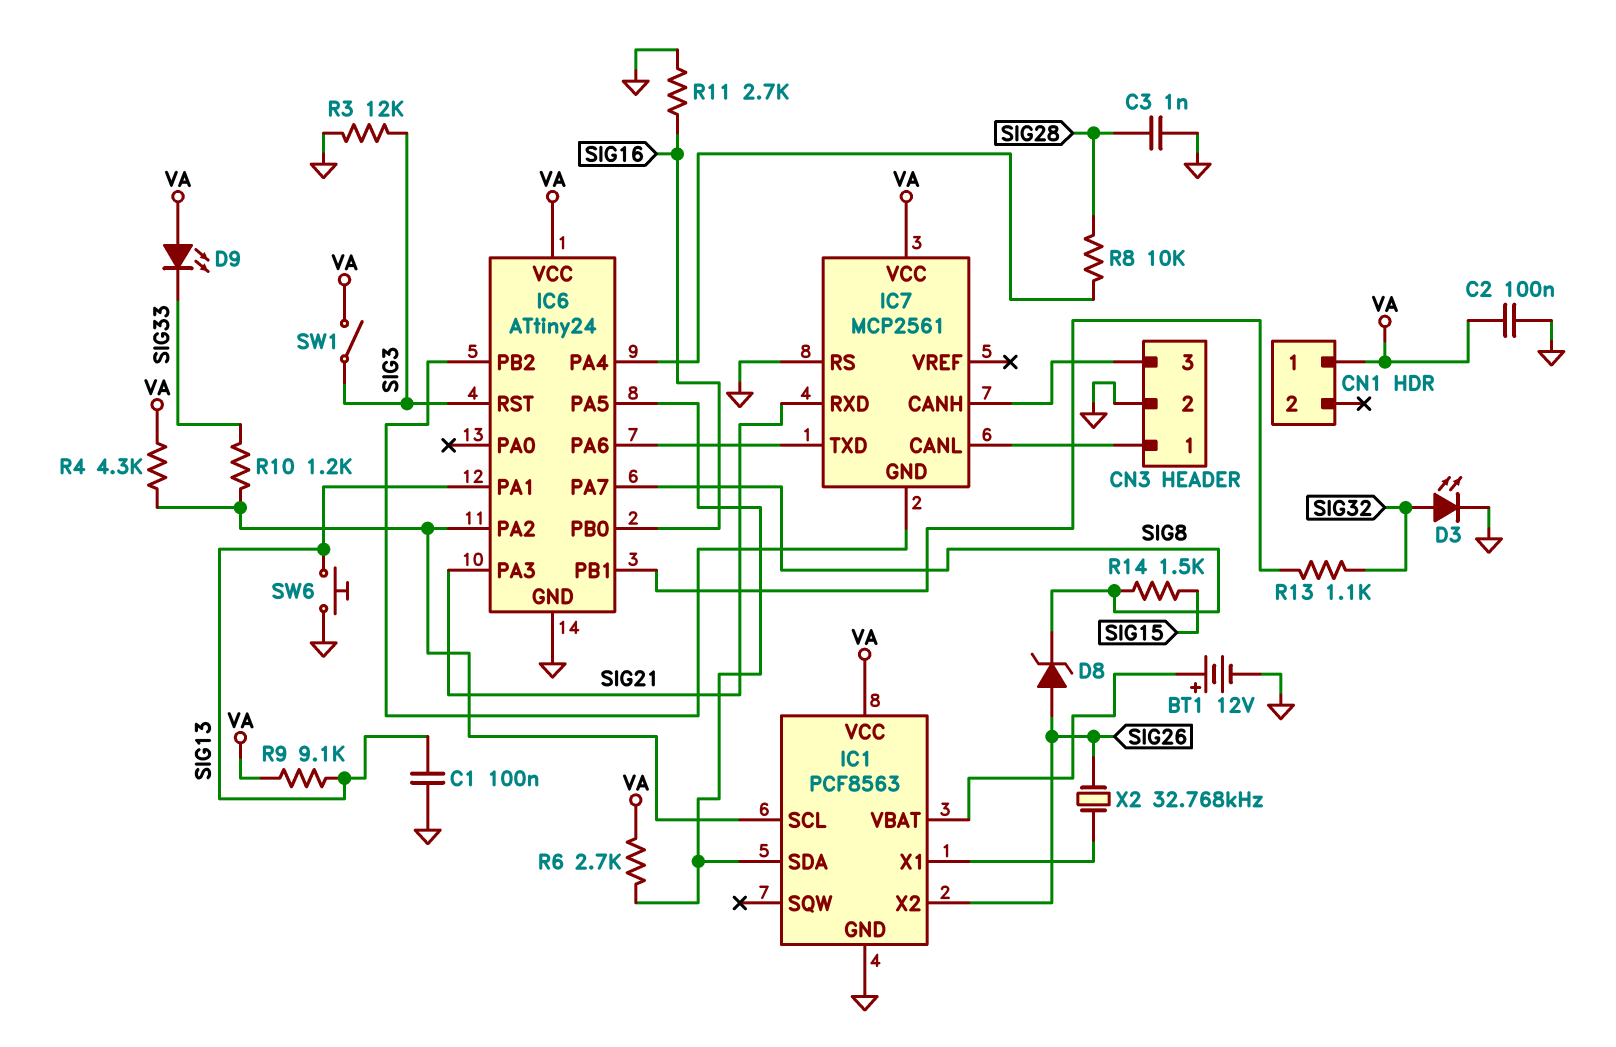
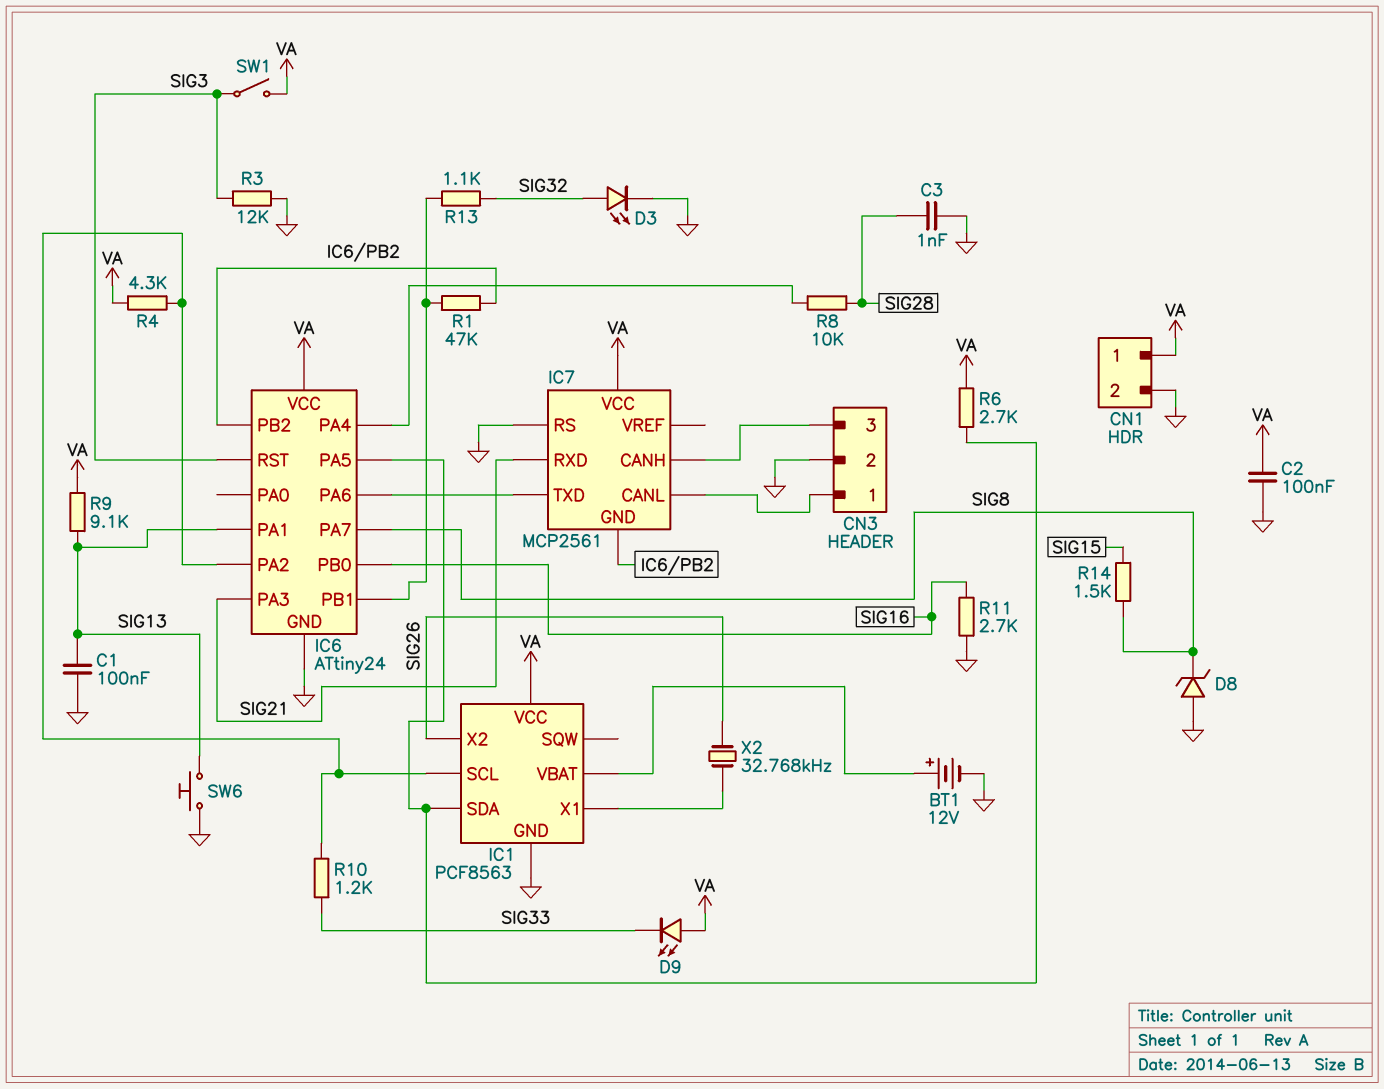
CN1 pin 2: none -> GND
D8: zener (A SIG26, K SIG8) -> zener (A GND, K SIG8)
R1: none -> 47k (IC6/PB1, IC6/PB2)

